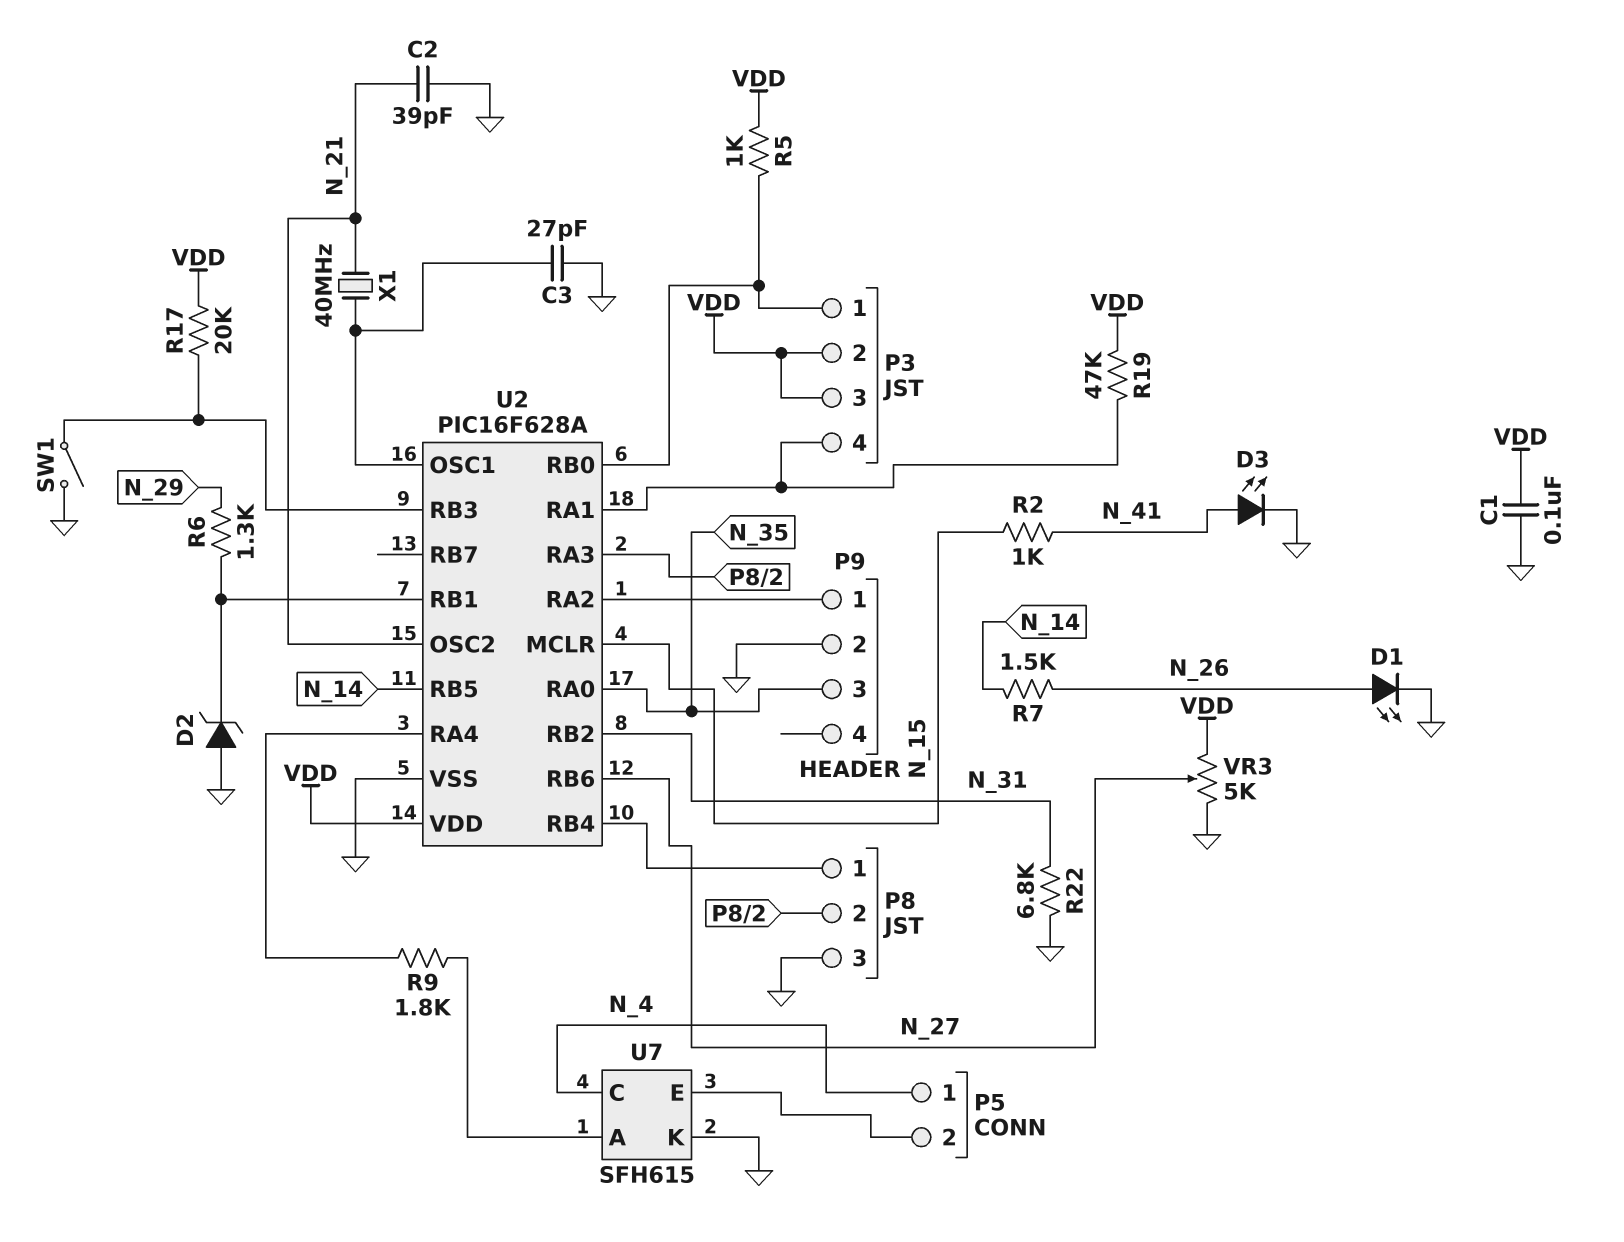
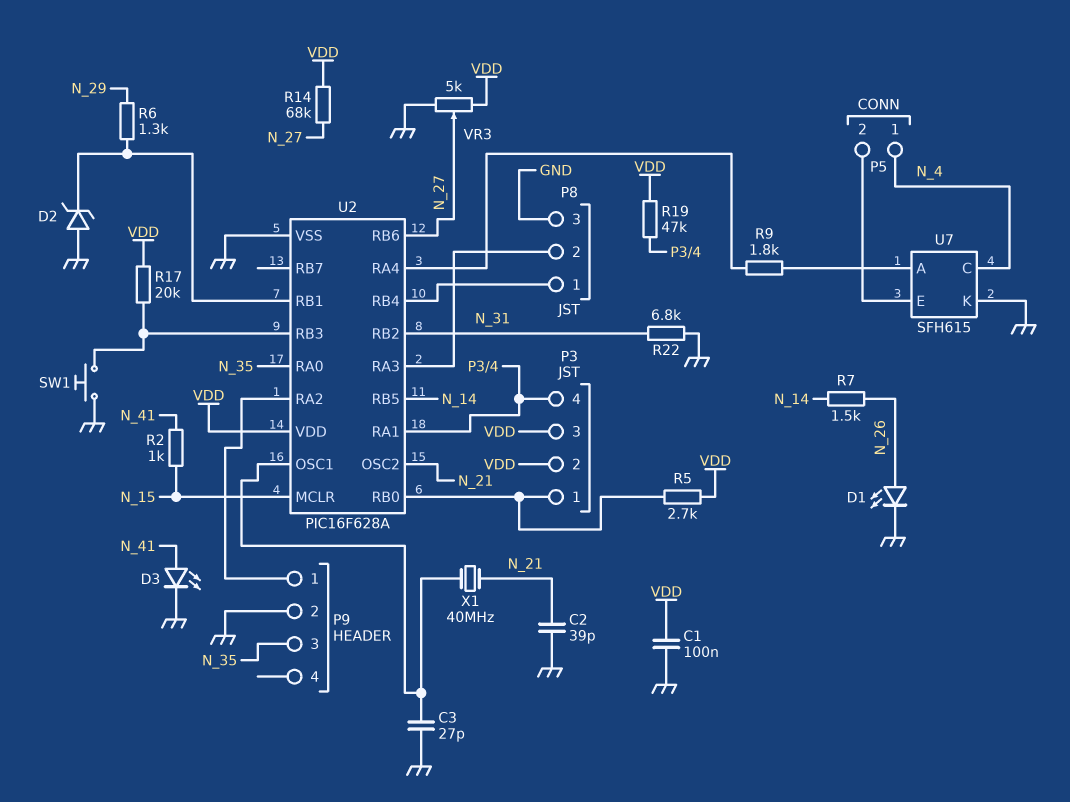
R5: 1k (P3/1, VDD) -> 2.7k (P3/1, VDD)
R14: none -> 68k (N_27, VDD)
SW1: switch (GND, U2/RB3) -> button (GND, U2/RB3)

